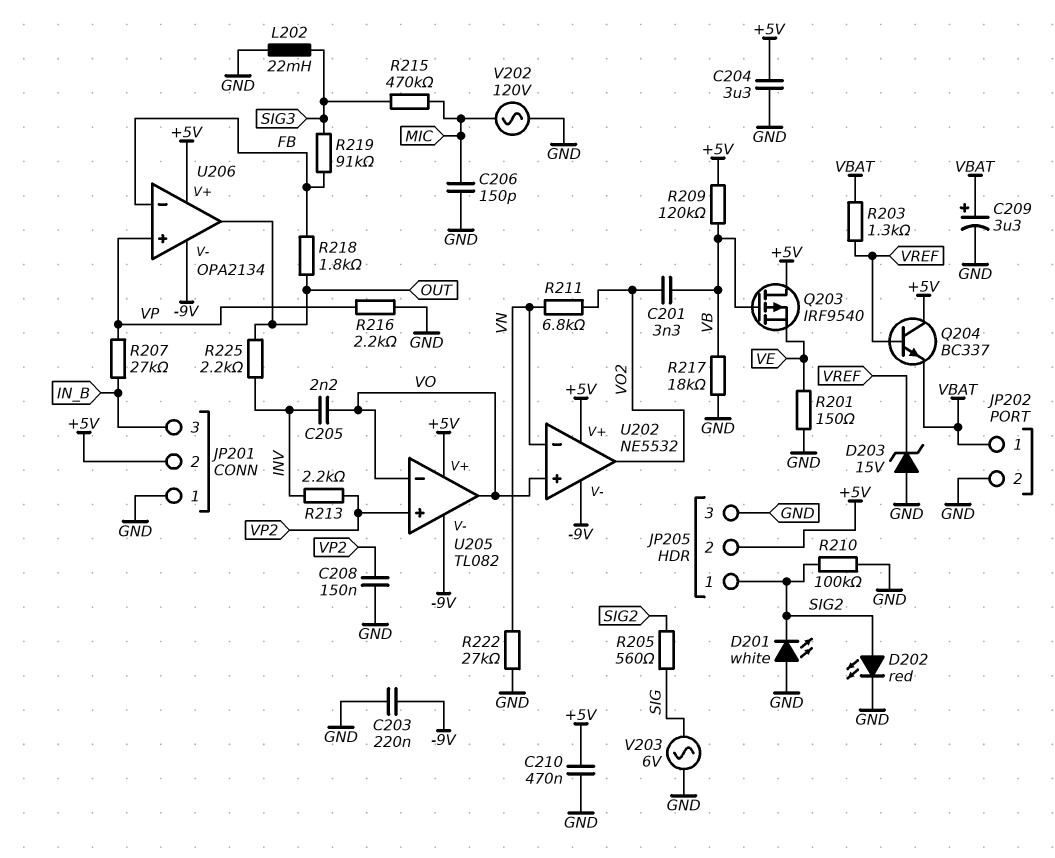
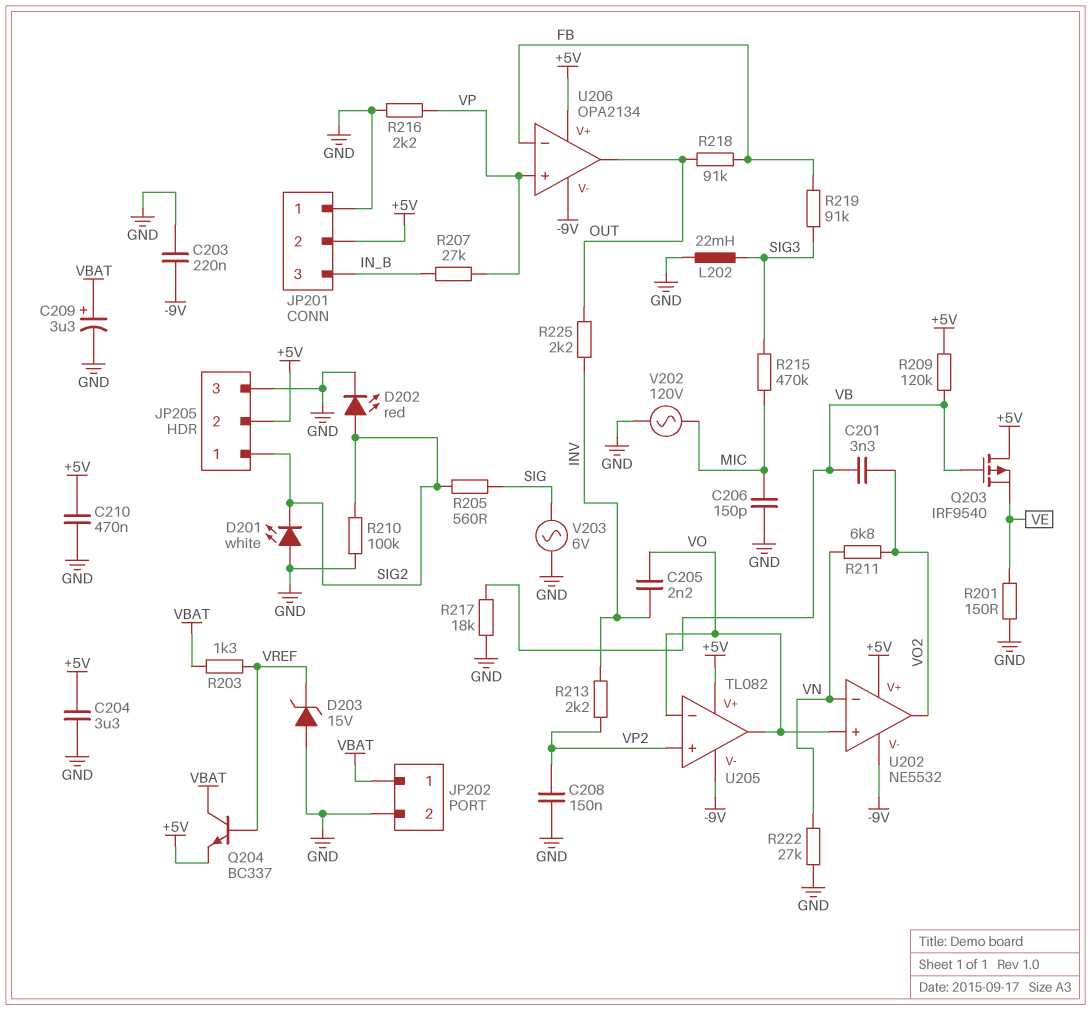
Q204: NPN BC337 (B VREF, C +5V, E VBAT) -> NPN BC337 (B VREF, C VBAT, E +5V)
R218: 1.8k (FB, OUT) -> 91k (FB, OUT)

